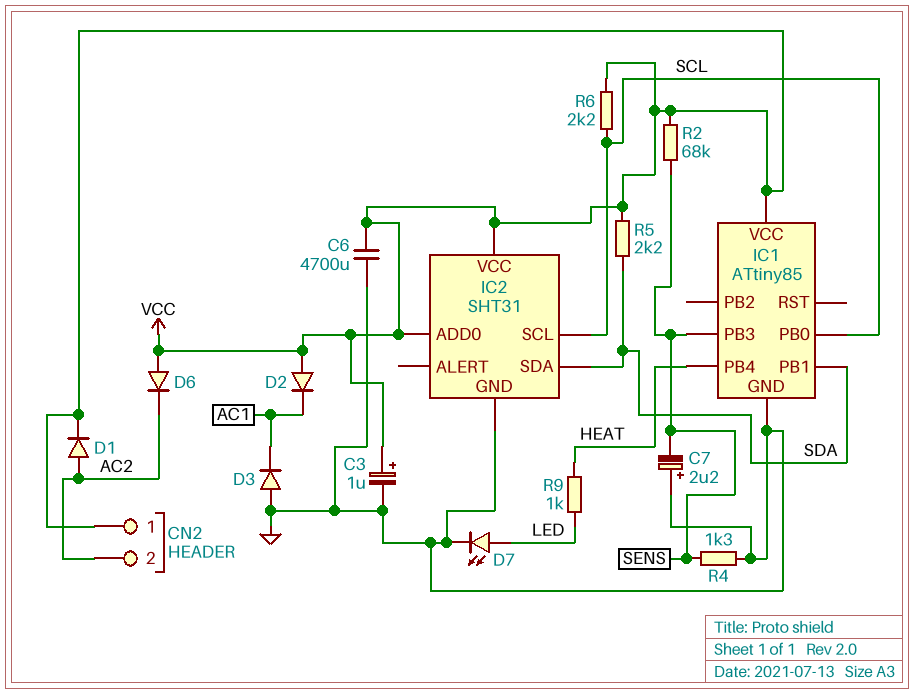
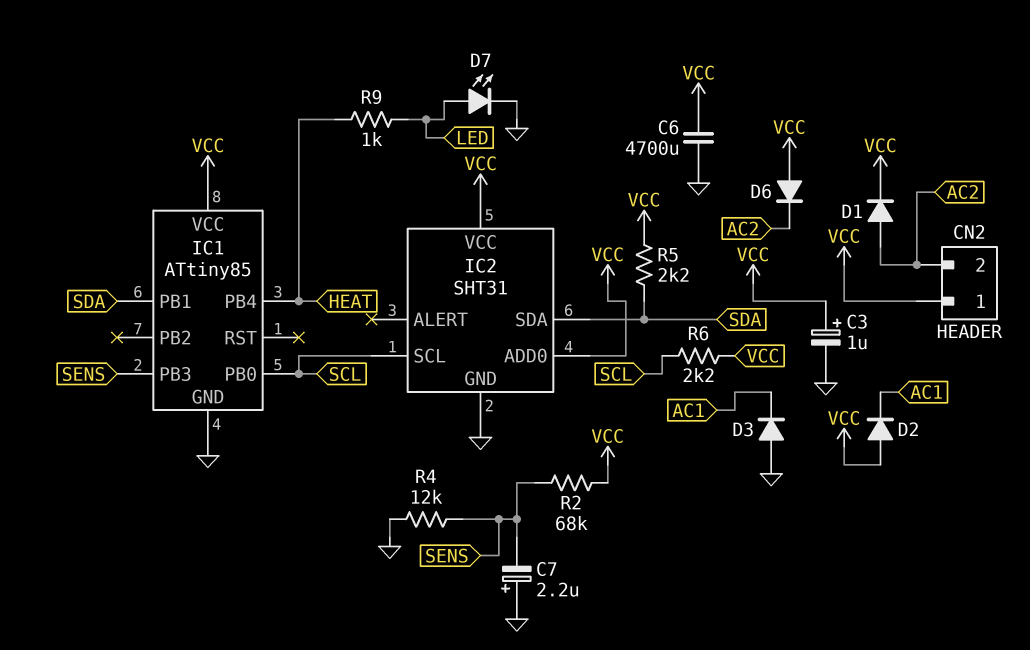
R4: 1.3k (GND, SENS) -> 12k (GND, SENS)

